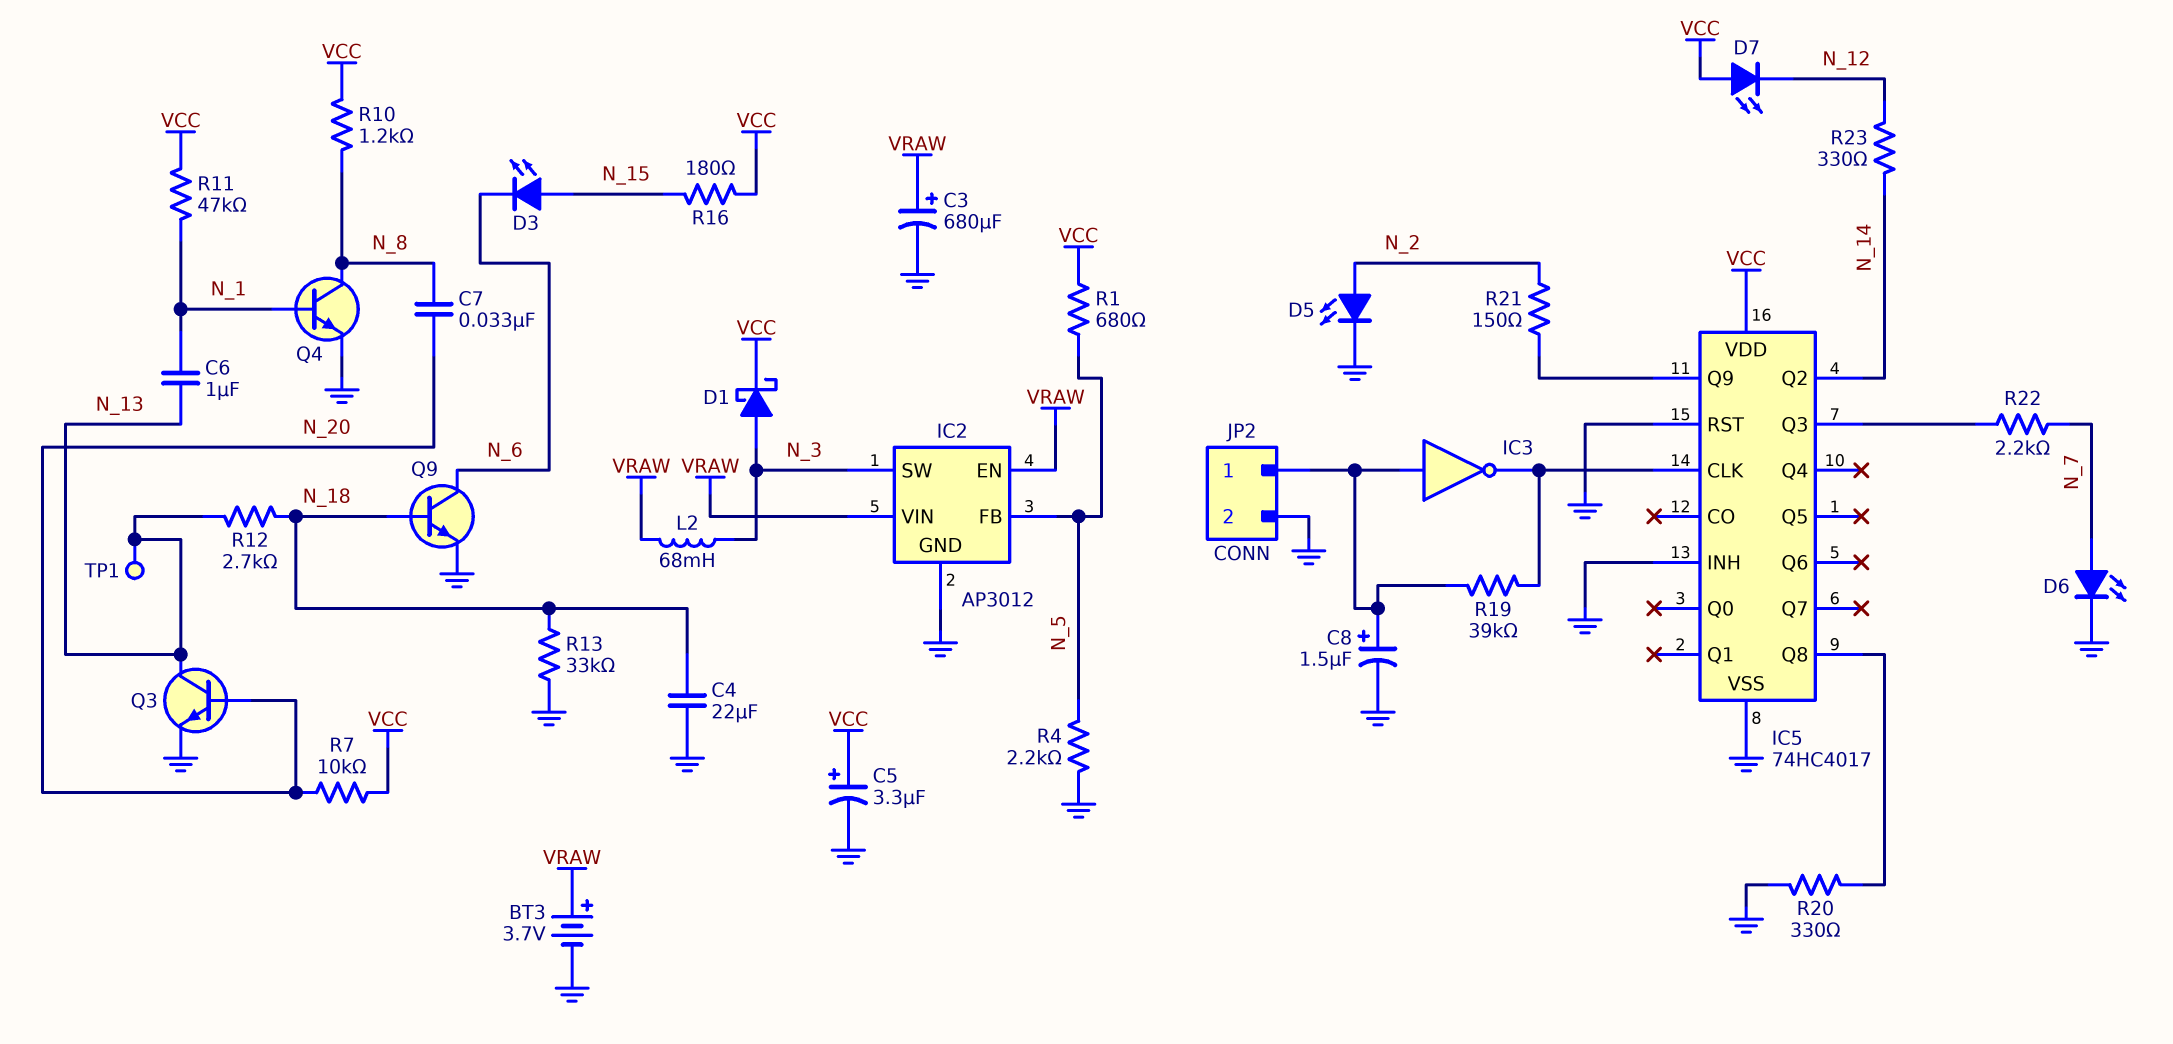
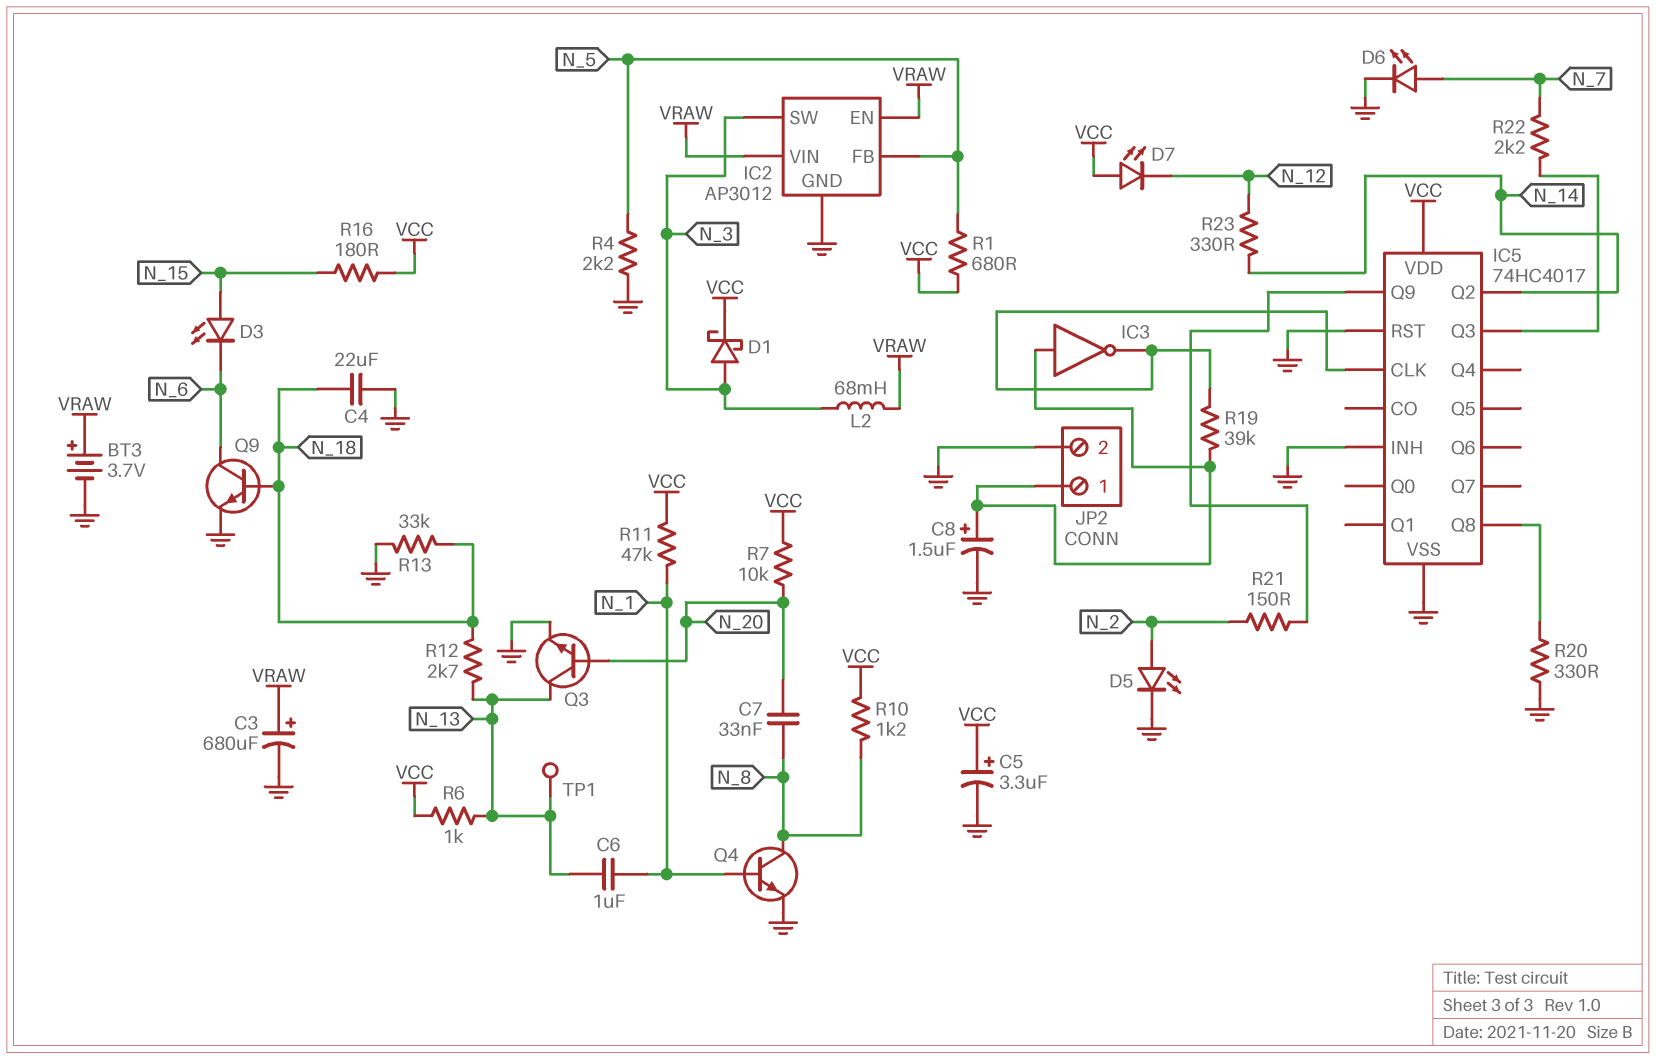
R6: none -> 1k (N_13, VCC)

